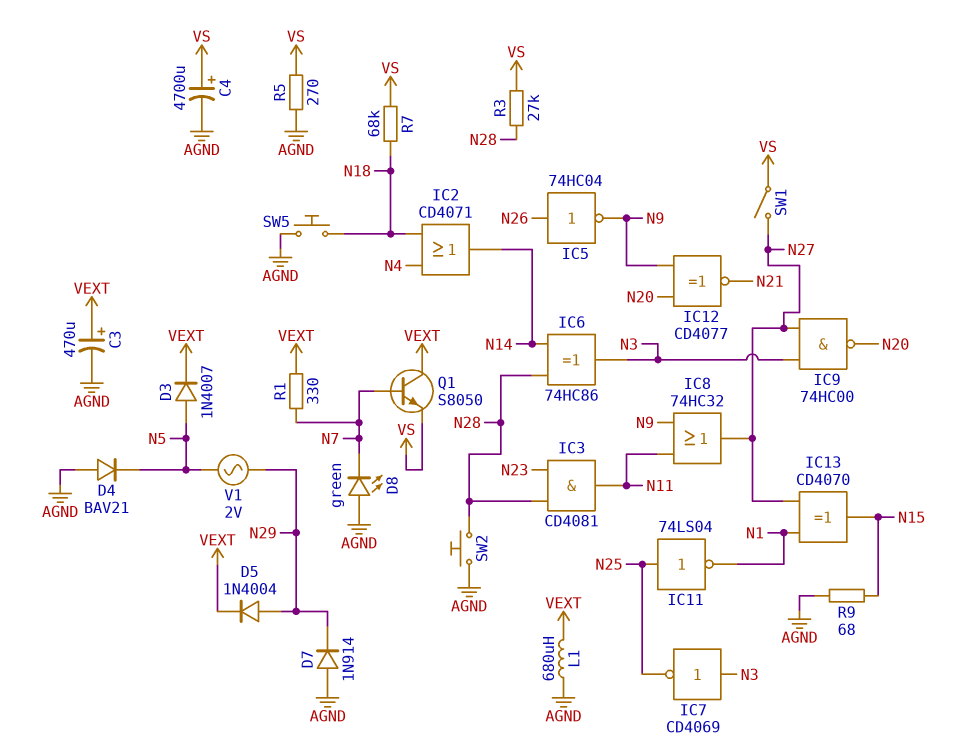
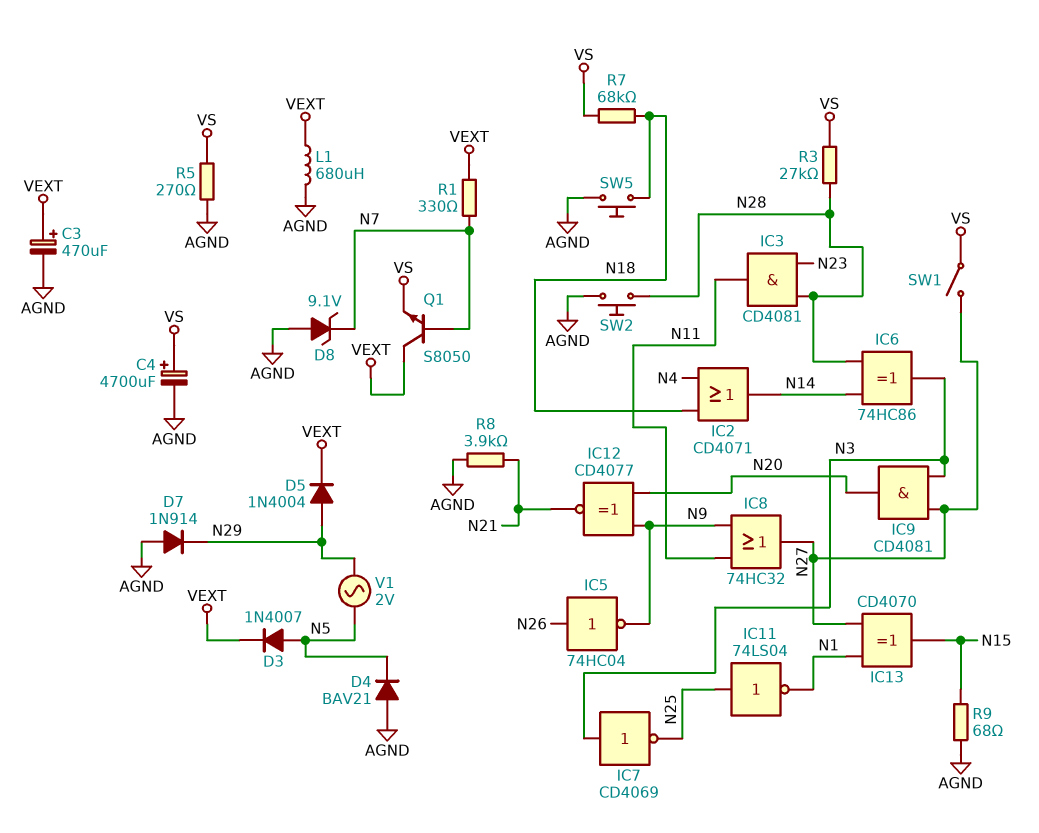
D8: LED green (A AGND, K N7) -> zener 9.1V (A AGND, K N7)
IC9: NAND 74HC00 (in N3, in N27, out N20) -> AND CD4081 (in N3, in N27, out N20)
R8: none -> 3.9k (AGND, N21)

